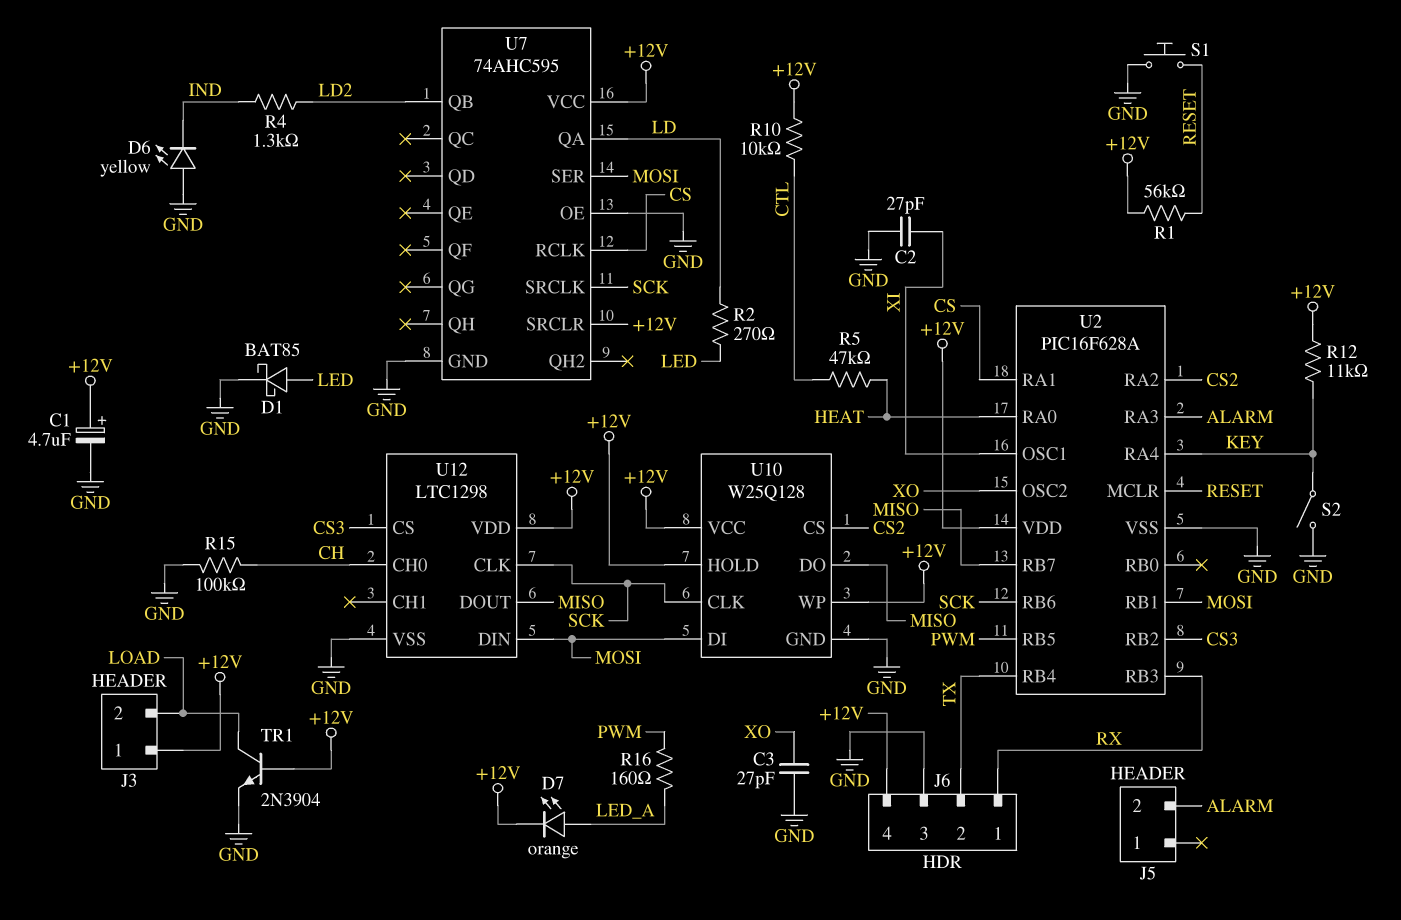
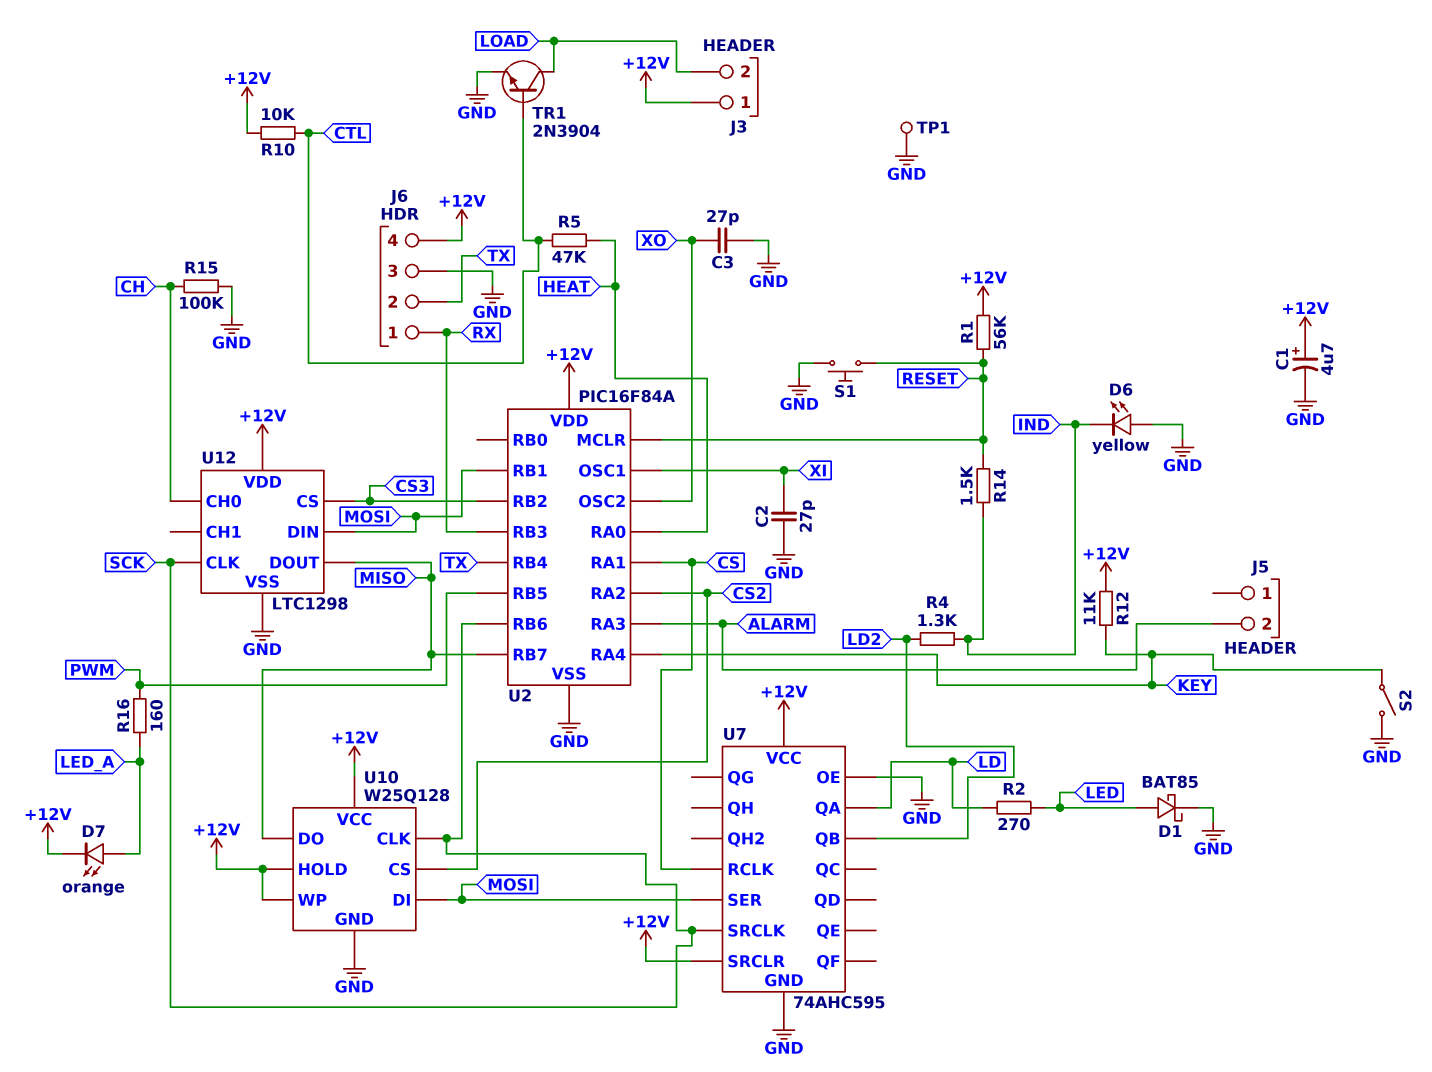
R14: none -> 1.5k (IND, RESET)
TP1: none -> test point (GND)
TR1: NPN 2N3904 (B +12V, C LOAD, E GND) -> NPN 2N3904 (B CTL, C LOAD, E GND)
U2: PIC16F628A -> PIC16F84A

